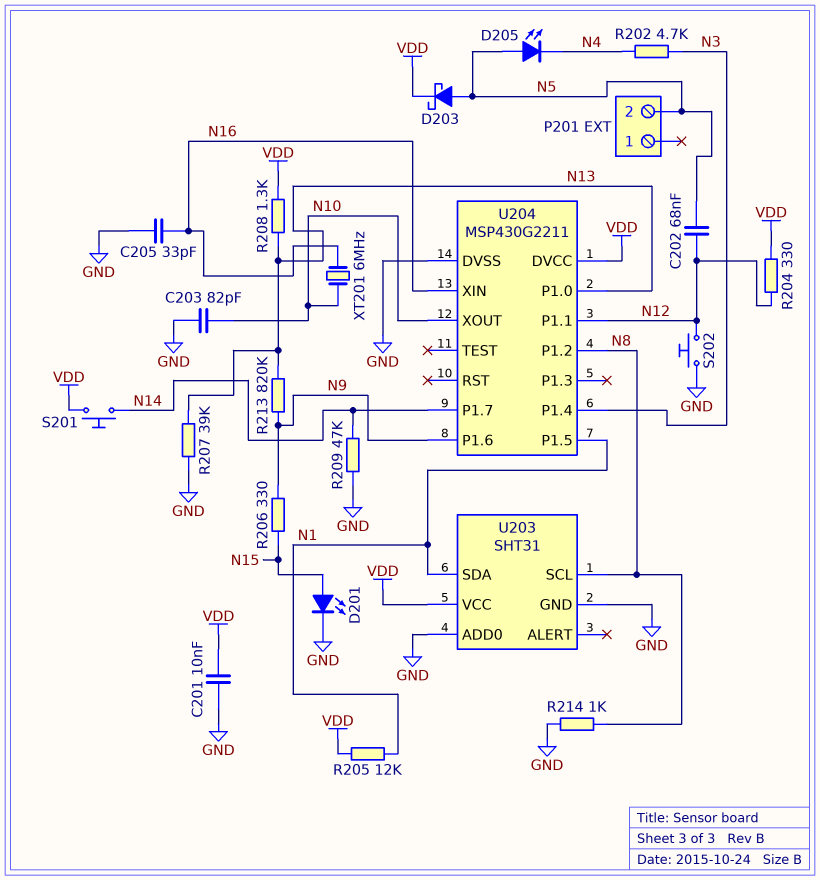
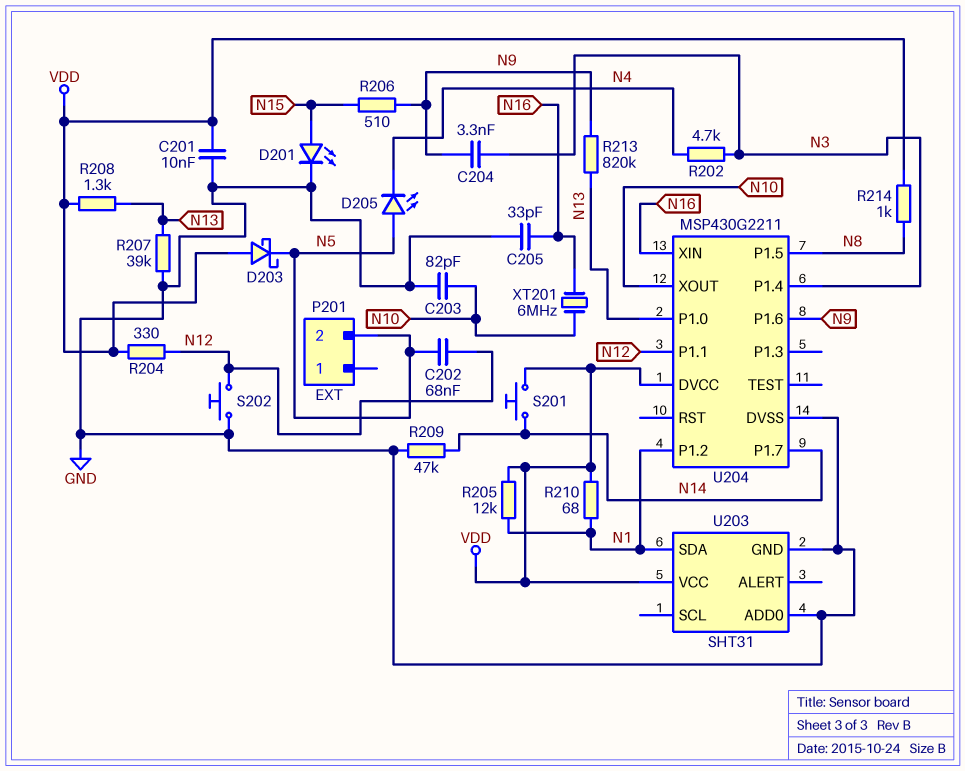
C204: none -> 3.3nF (N3, N9)
D203: schottky (A N5, K VDD) -> schottky (A VDD, K N5)
R206: 330 (N9, N15) -> 510 (N9, N15)
R210: none -> 68 (N1, VDD)
R214: 1k (GND, N8) -> 1k (N8, VDD)
U203 pin SCL: N8 -> none
U204 pin P1.2: N8 -> N1
U204 pin P1.5: N1 -> N8

